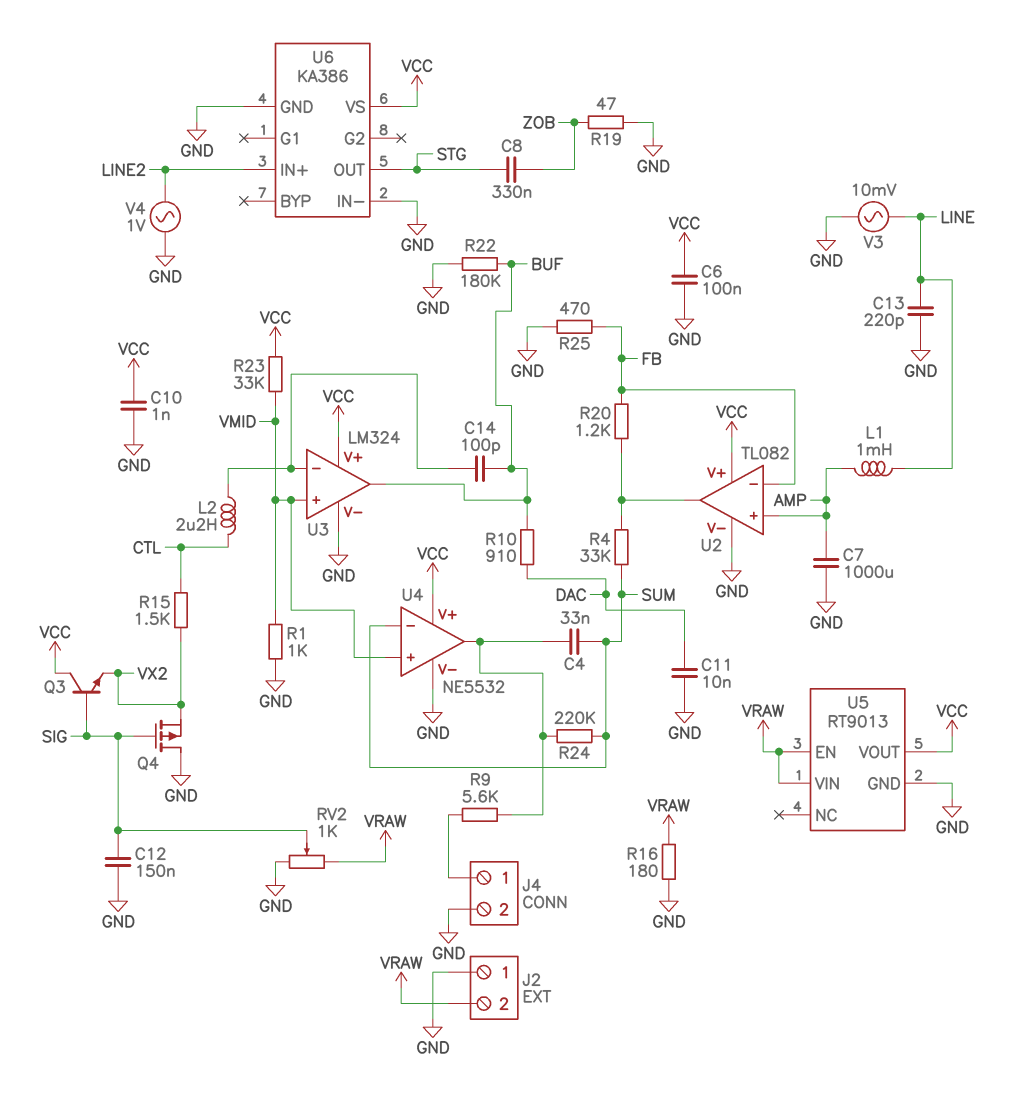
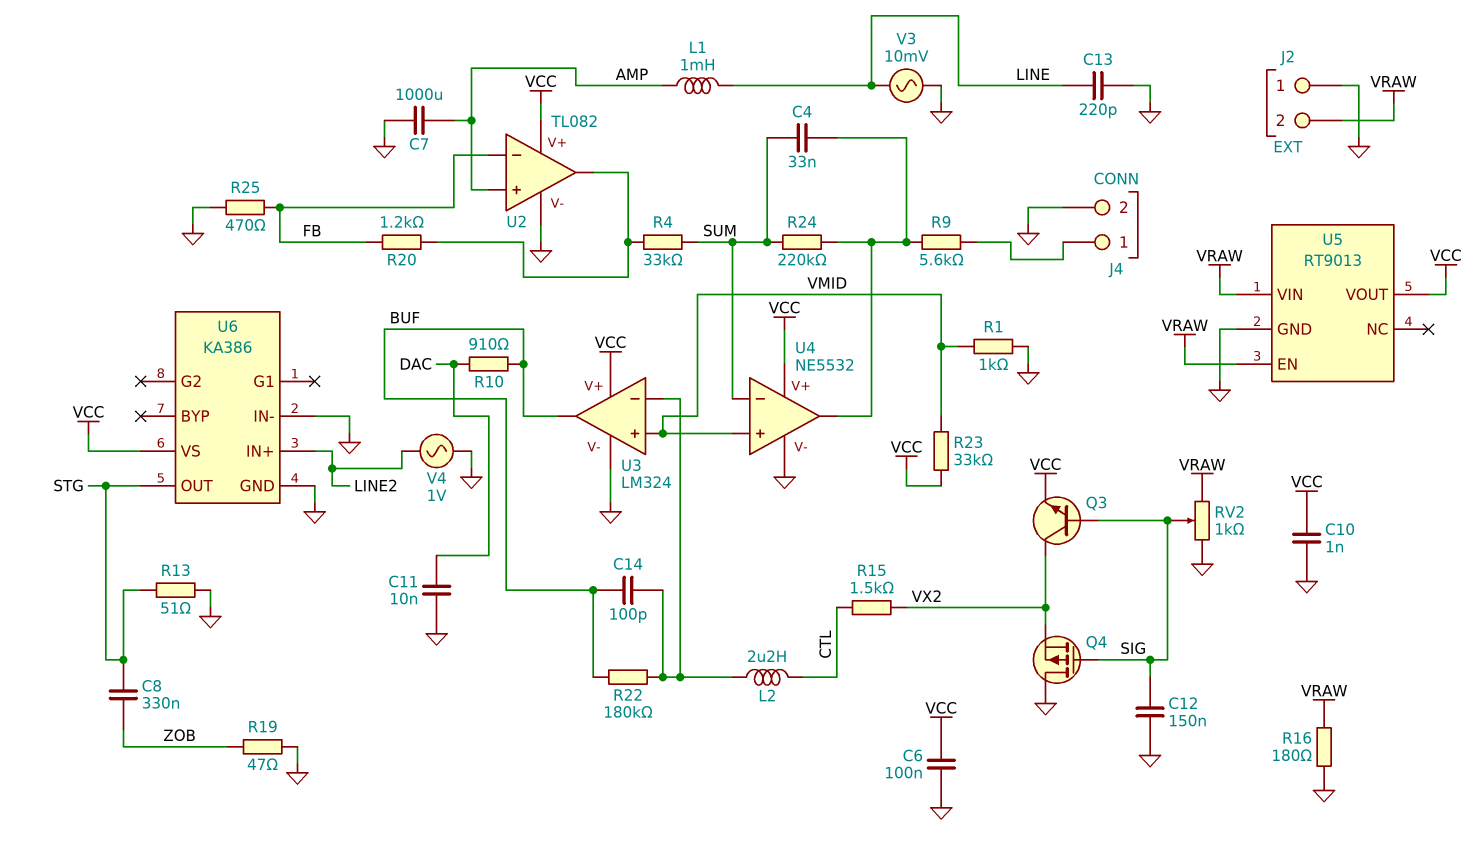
Q3: NPN (B SIG, C VCC, E VX2) -> NPN (B SIG, C VX2, E VCC)
R13: none -> 51 (GND, STG)
R22: 180k (BUF, GND) -> 180k (BUF, U3/in-)

